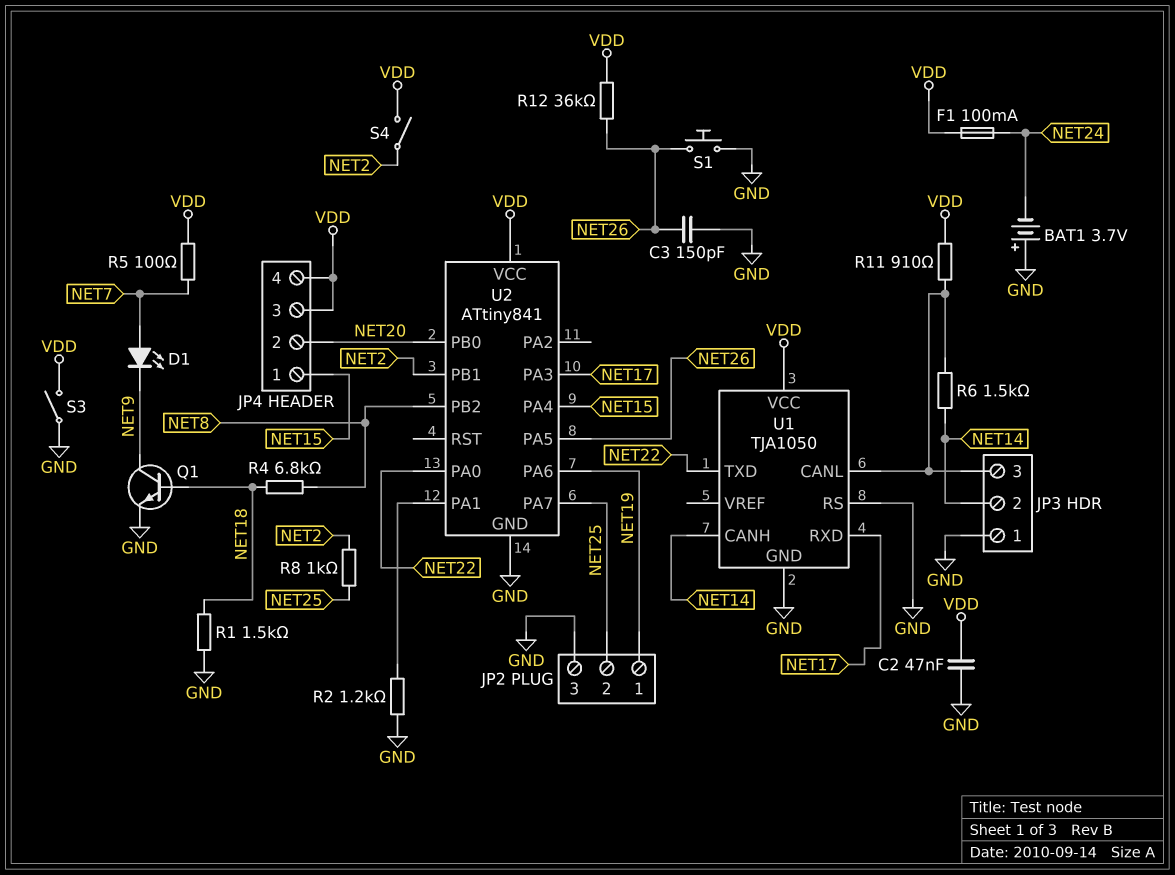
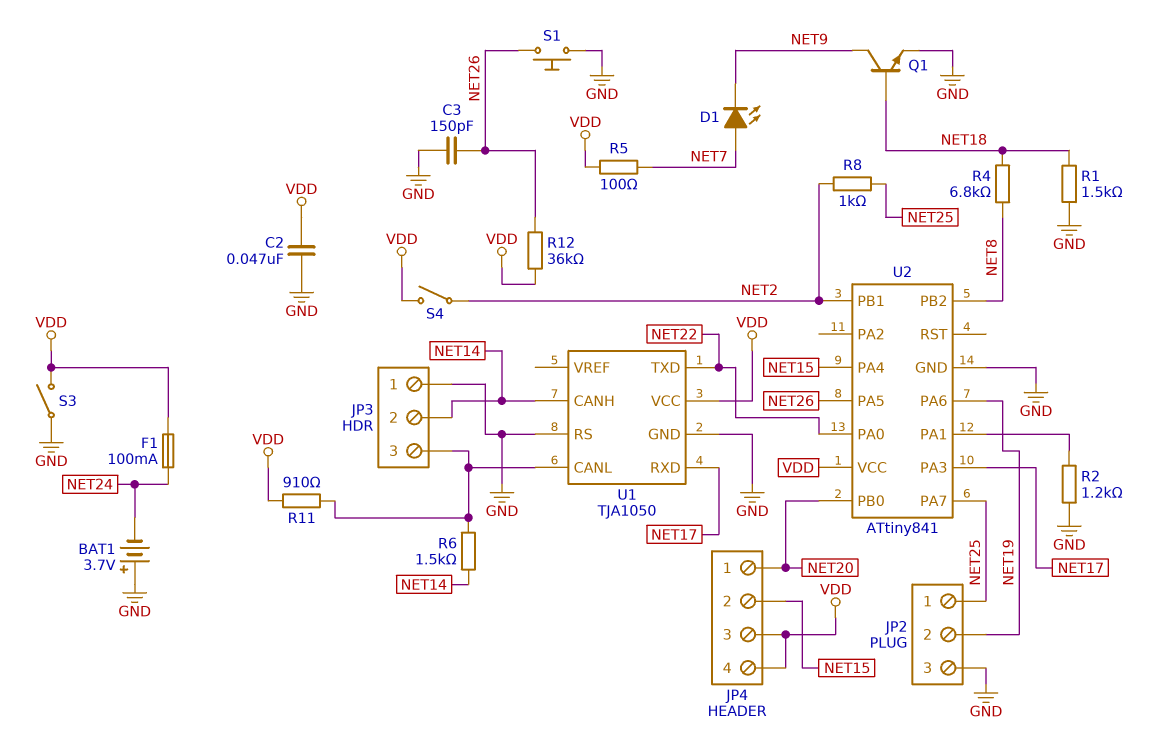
JP2 pin 1: NET19 -> NET25
JP2 pin 2: NET25 -> NET19
JP4 pin 1: NET15 -> NET20
JP4 pin 2: NET20 -> NET15

